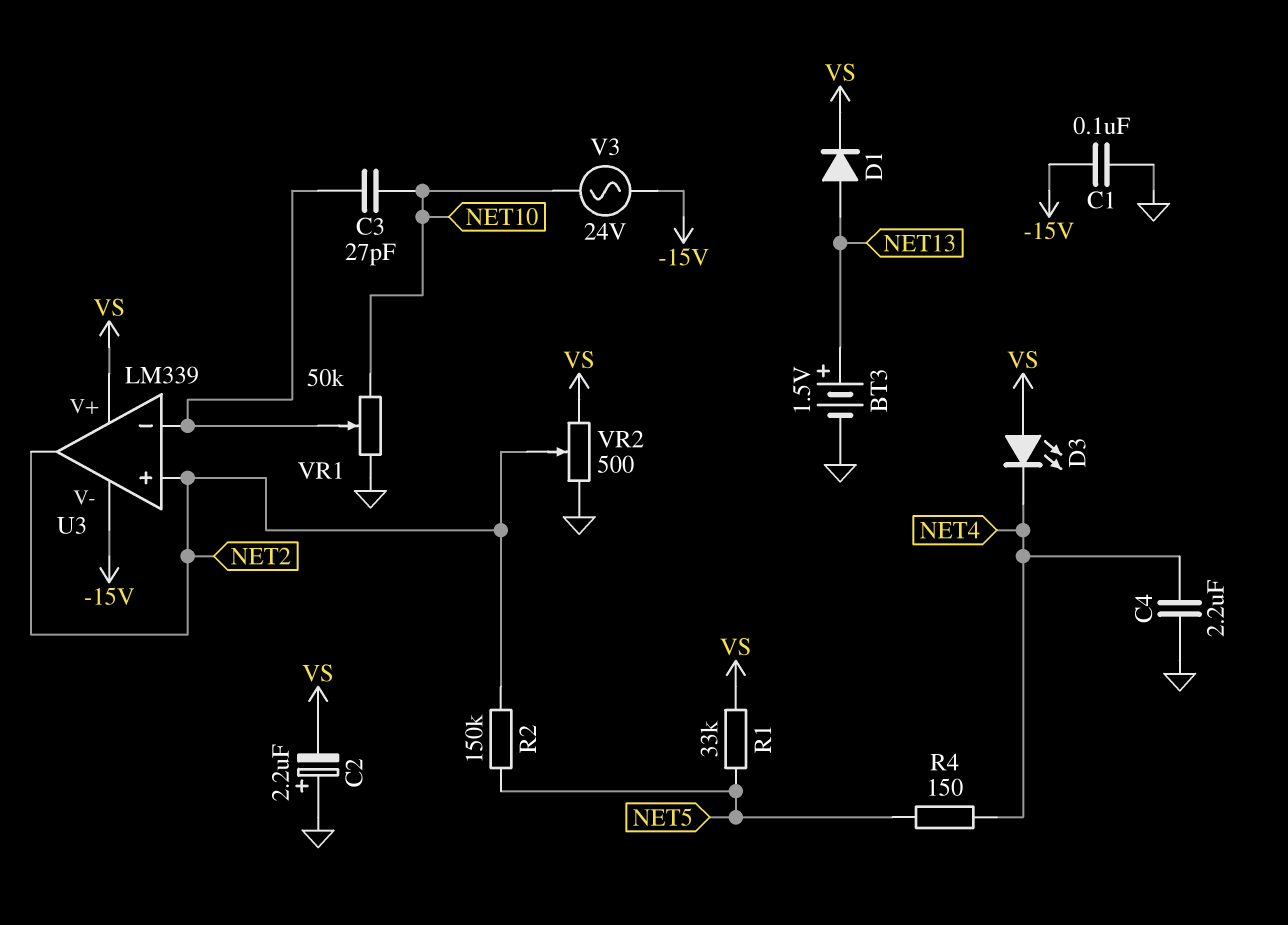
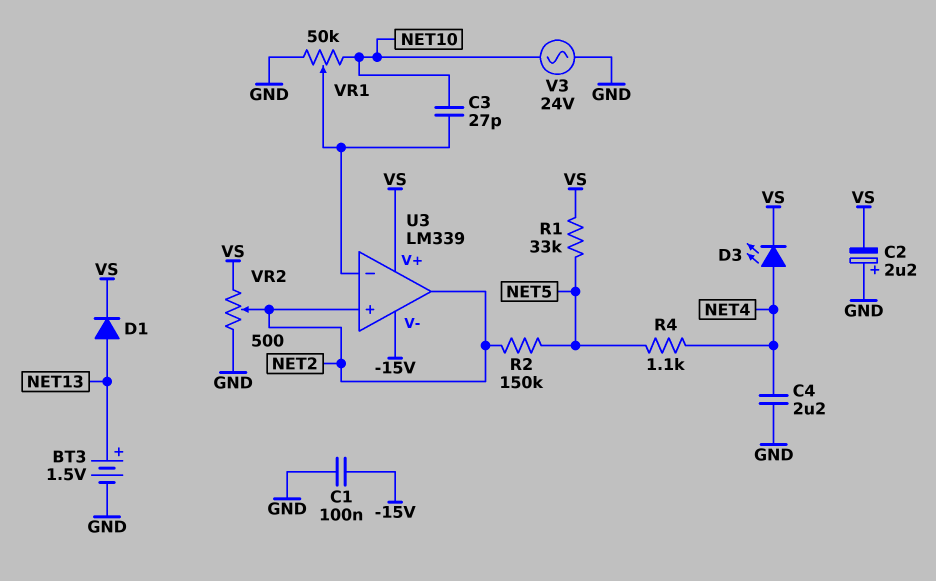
D3: LED (A VS, K NET4) -> LED (A NET4, K VS)
R4: 150 (NET4, NET5) -> 1.1k (NET4, NET5)
V3: AC 24V (-15V, NET10) -> AC 24V (GND, NET10)

